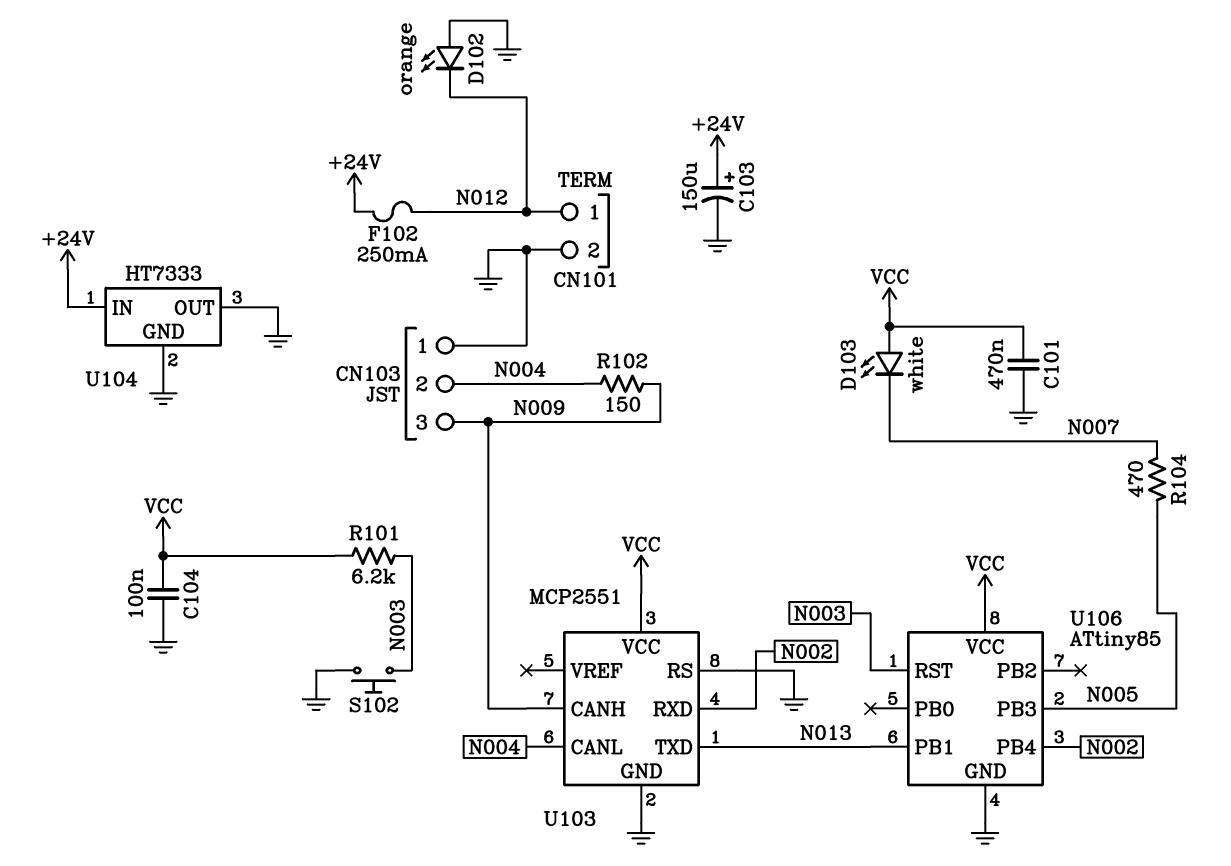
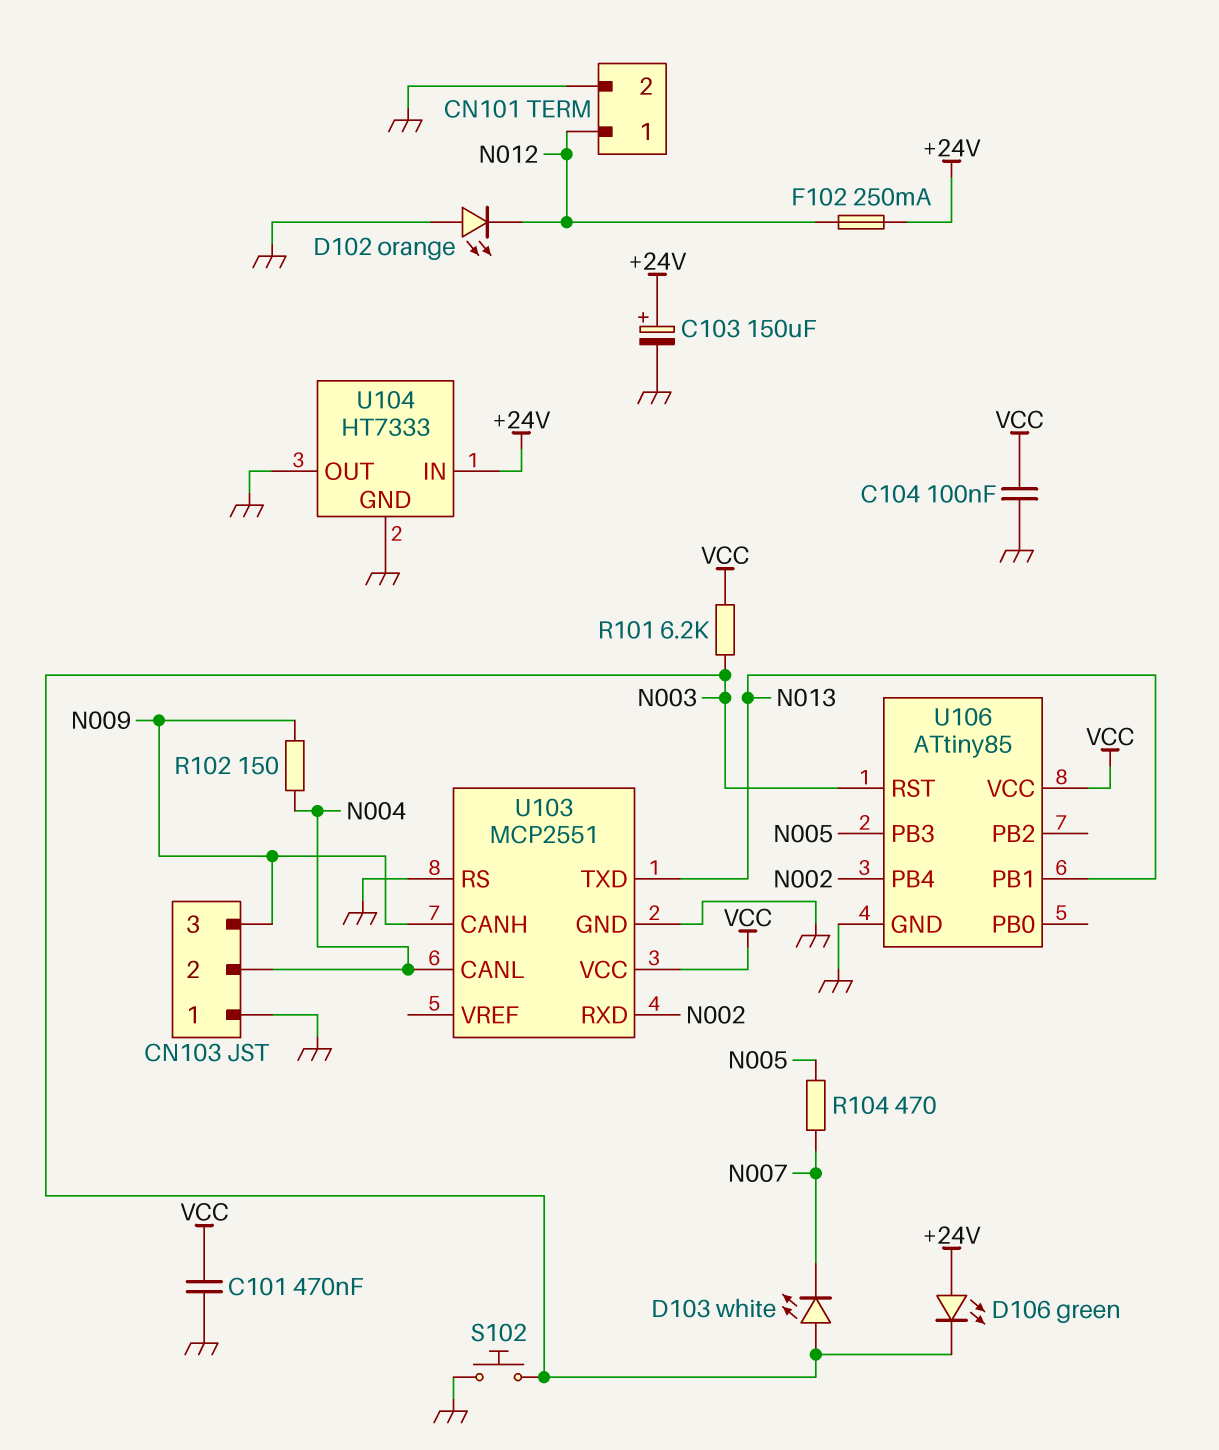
D103: LED white (A VCC, K N007) -> LED white (A N003, K N007)
D106: none -> LED green (A +24V, K N003)

